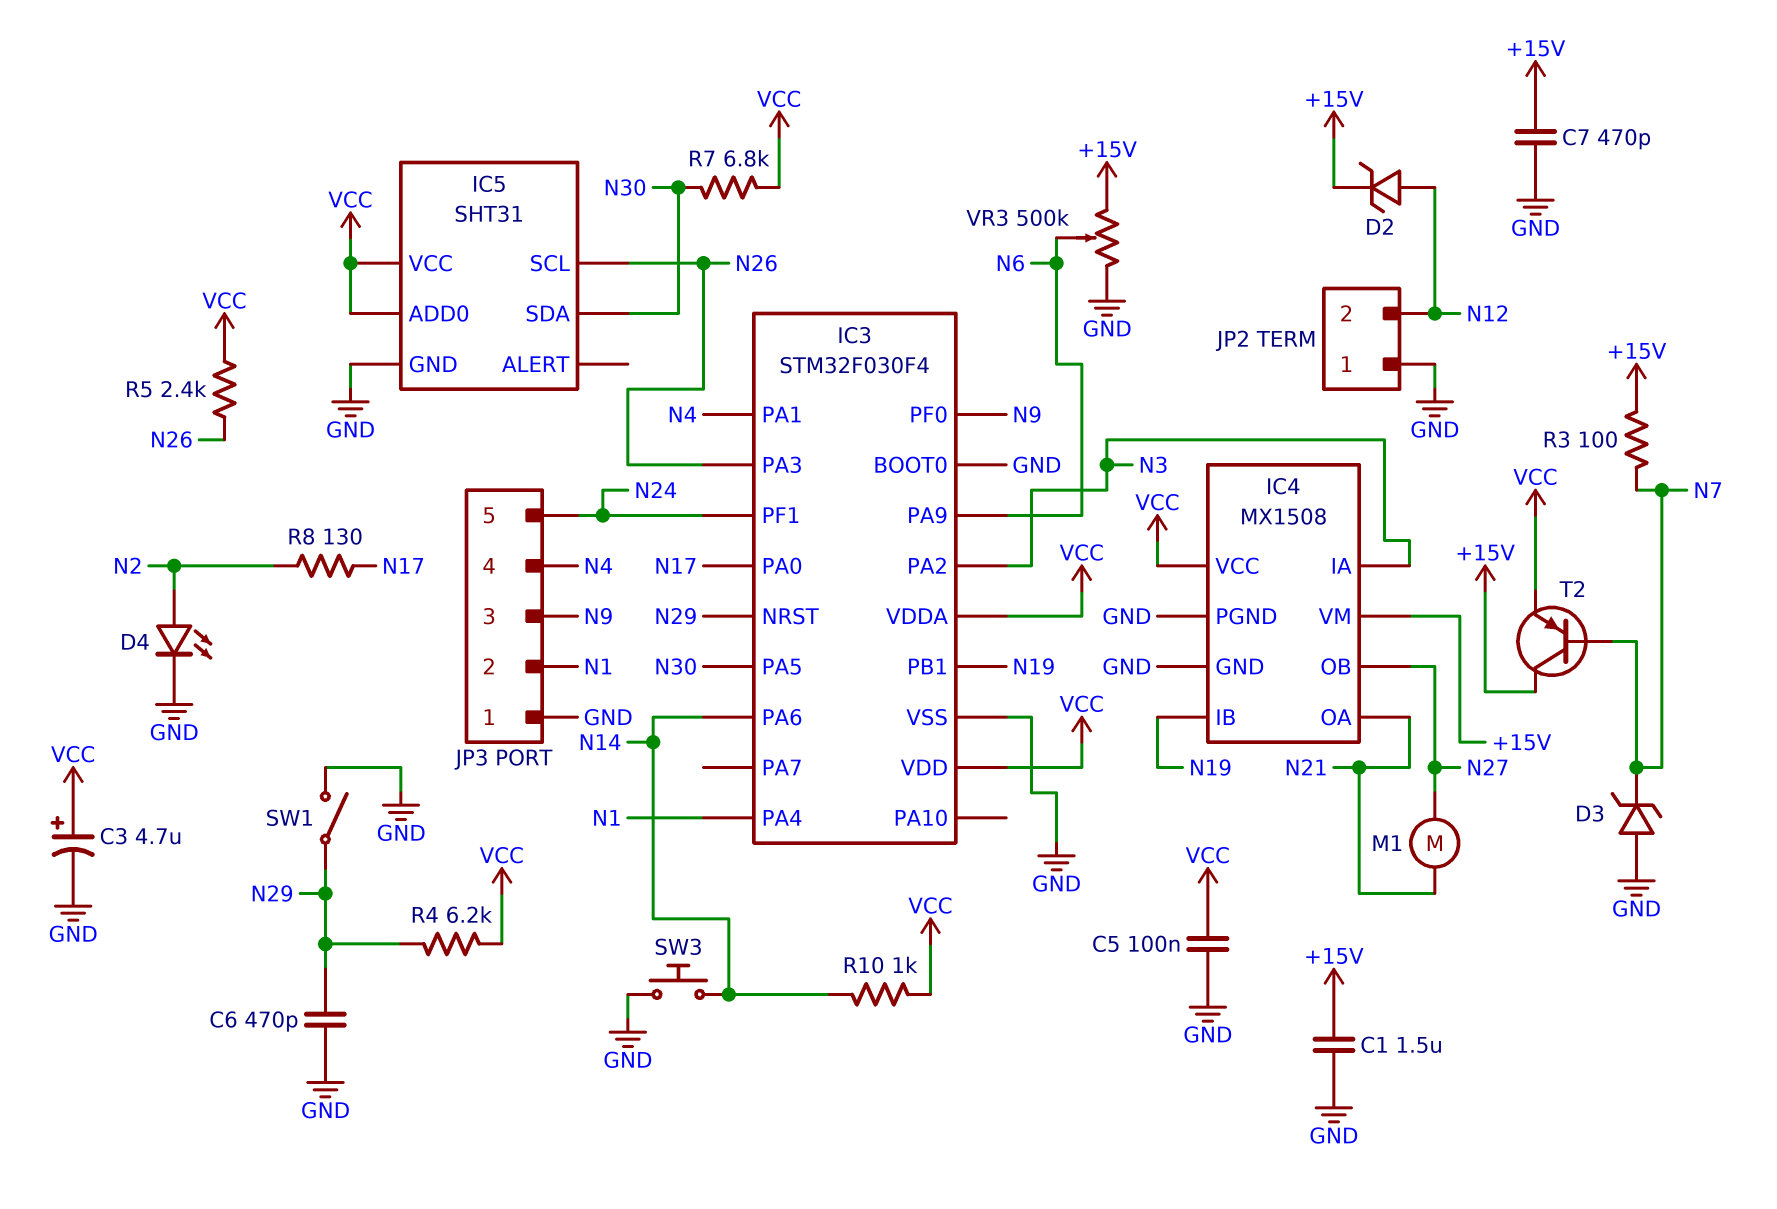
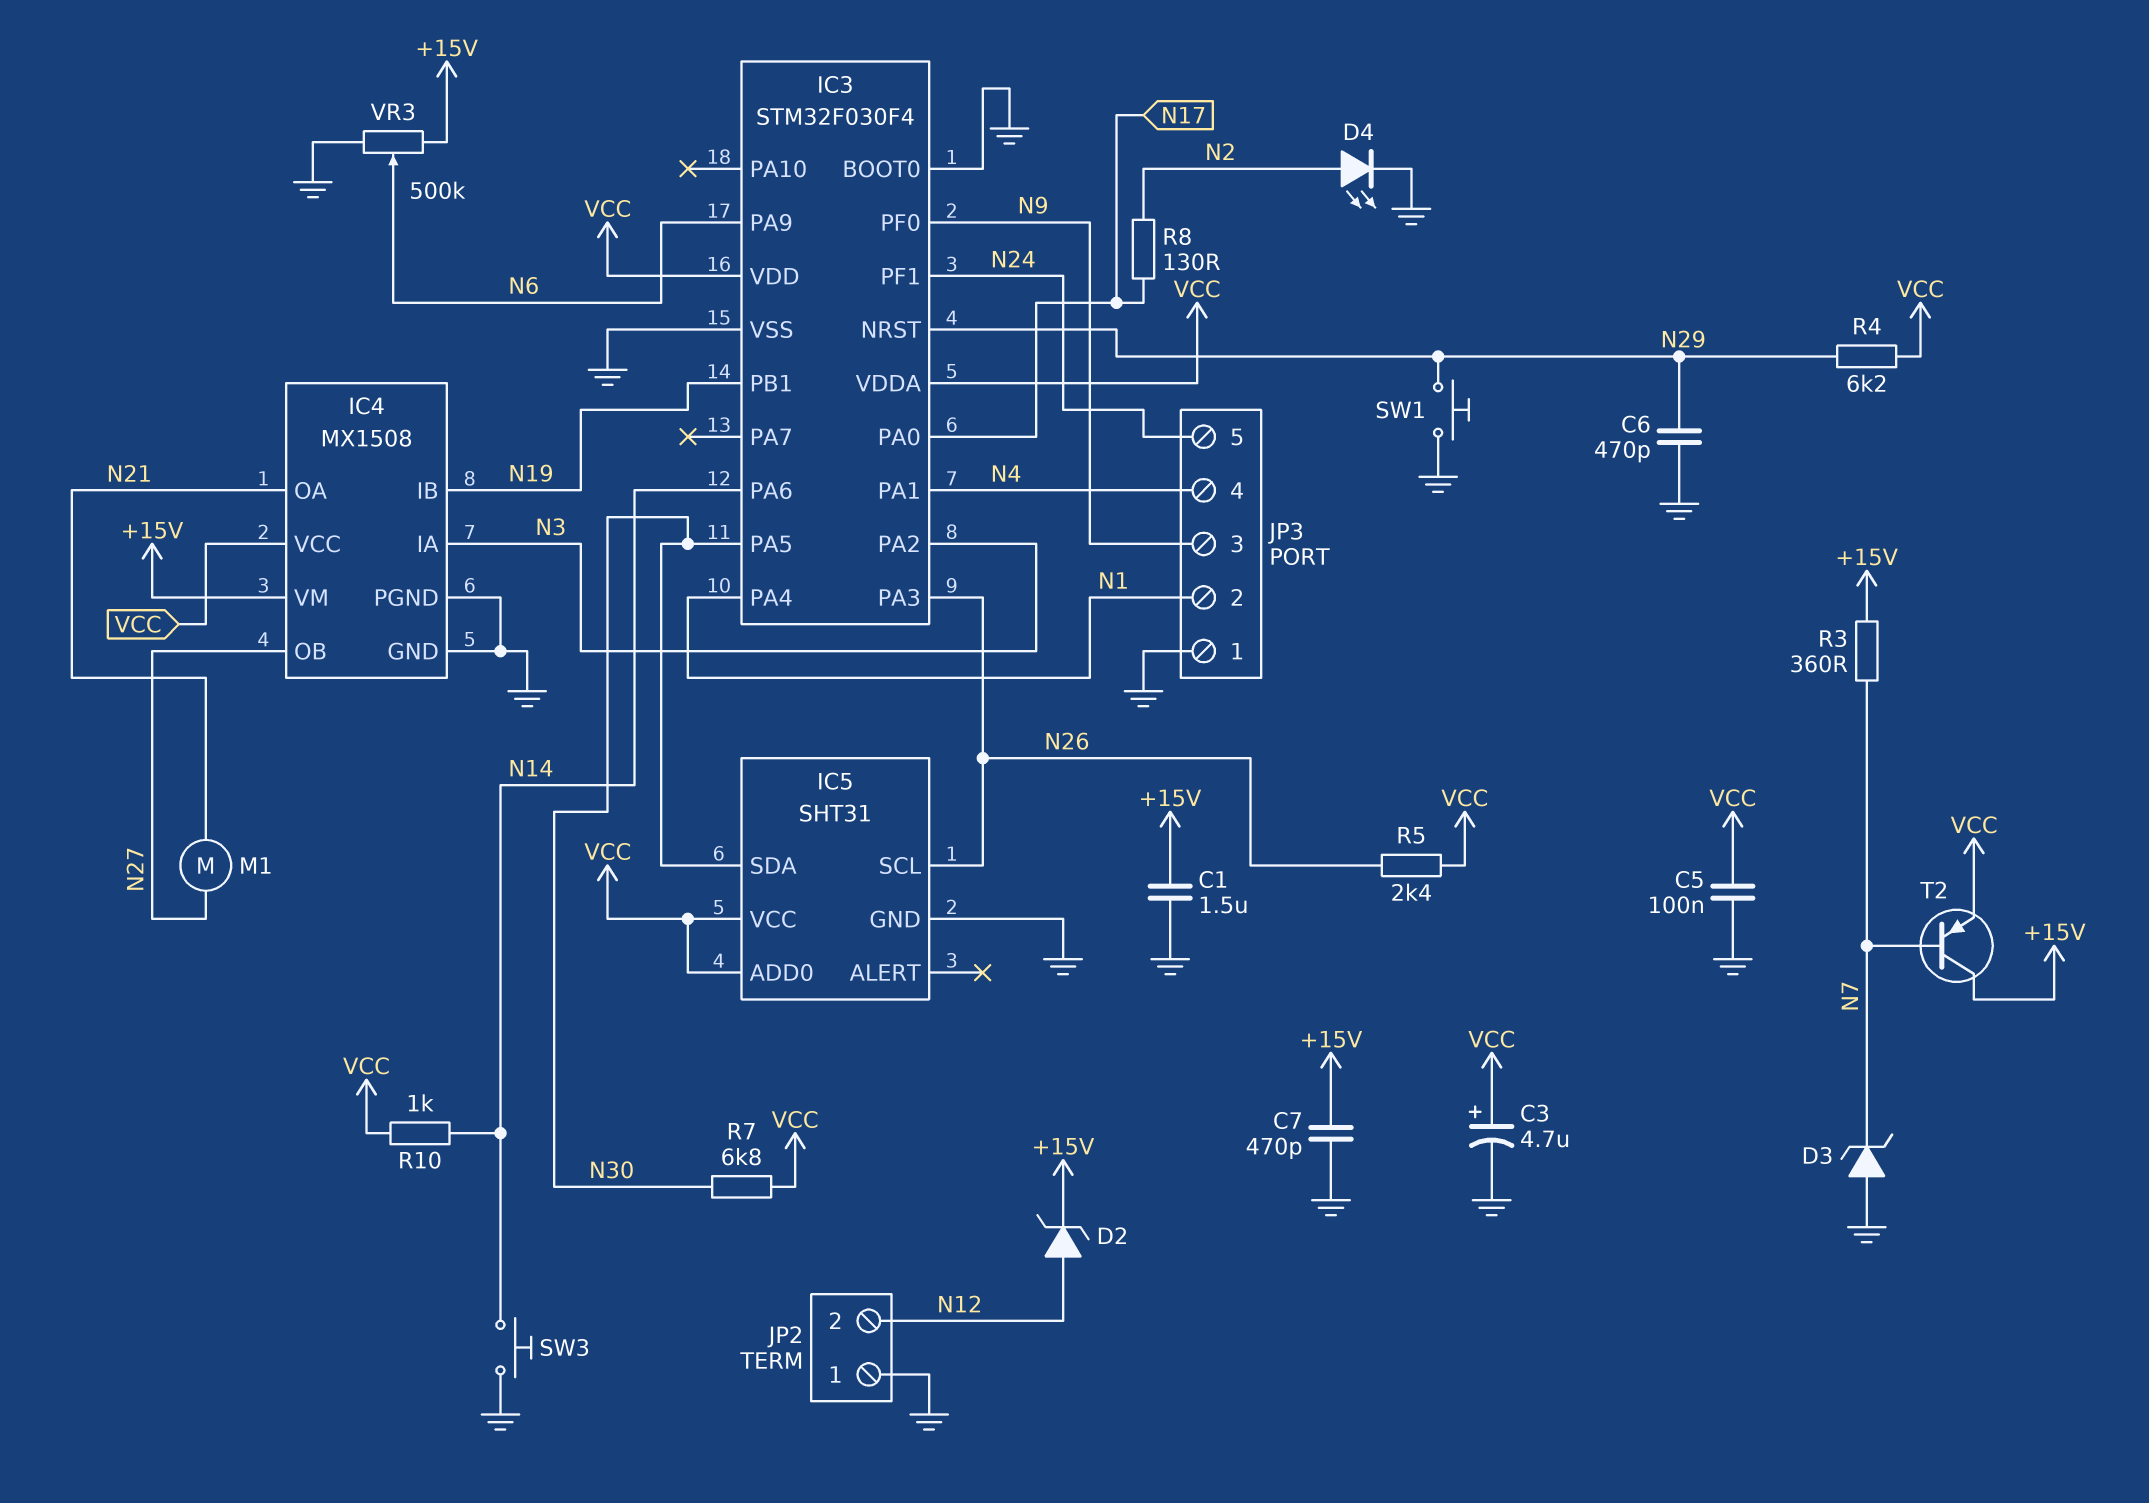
R3: 100 (+15V, N7) -> 360 (+15V, N7)
SW1: switch (GND, N29) -> button (GND, N29)

